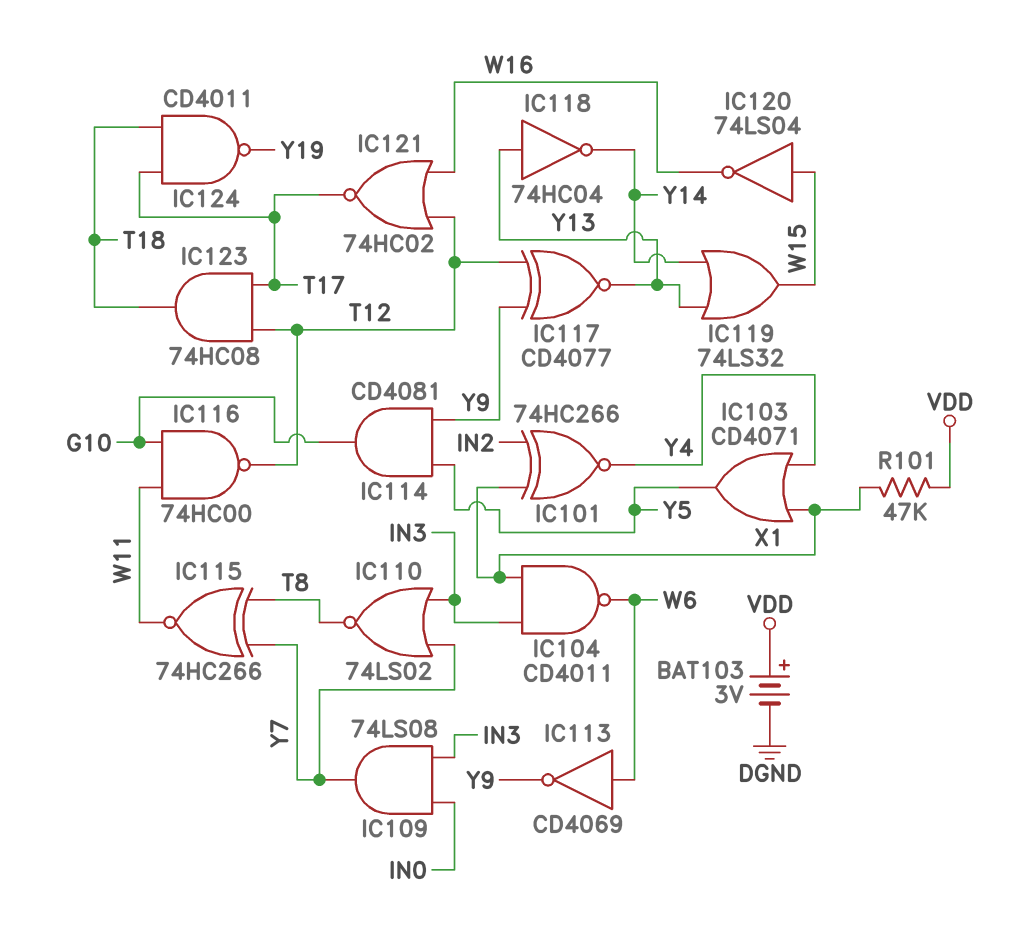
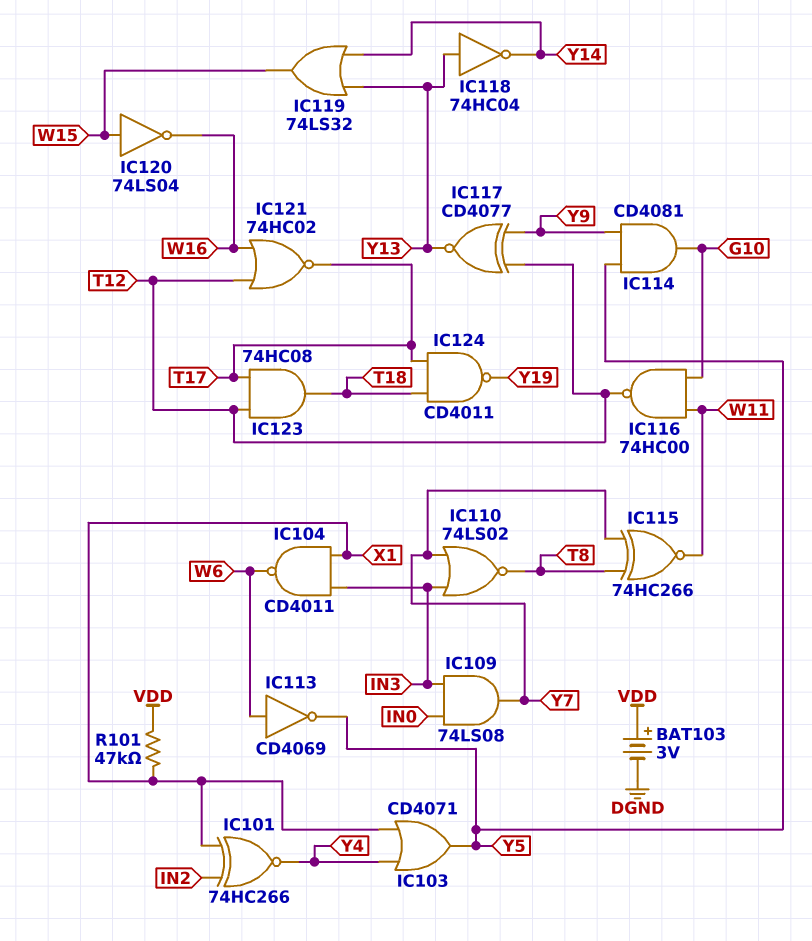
IC113: NOT CD4069 (in W6, out Y9) -> NOT CD4069 (in W6, out Y5)

